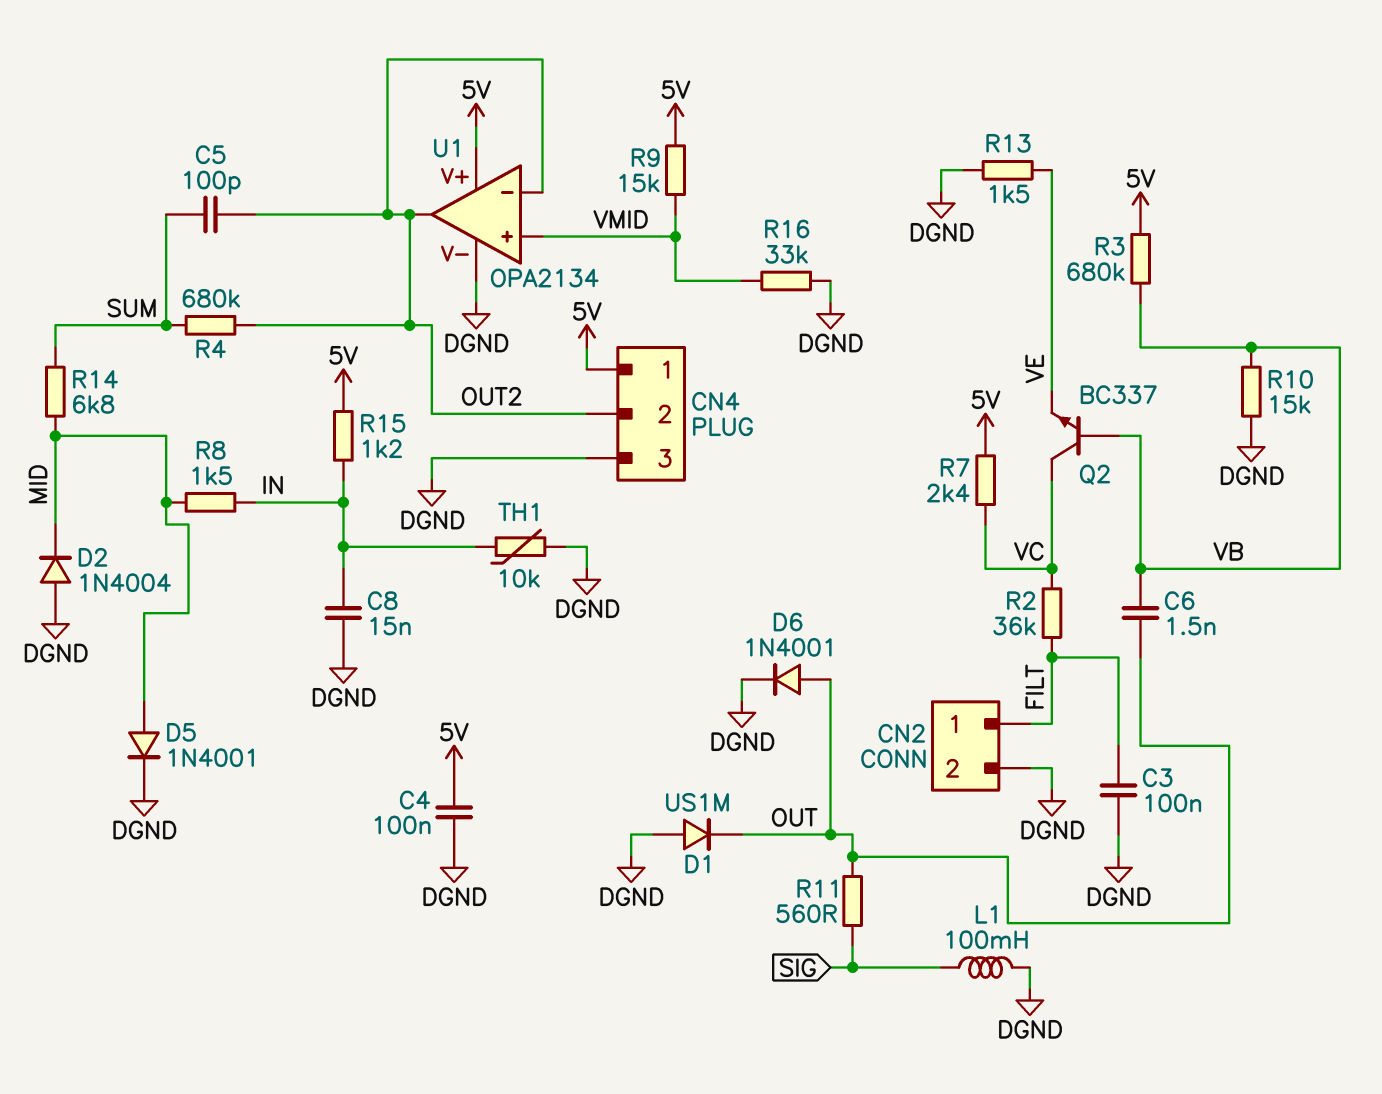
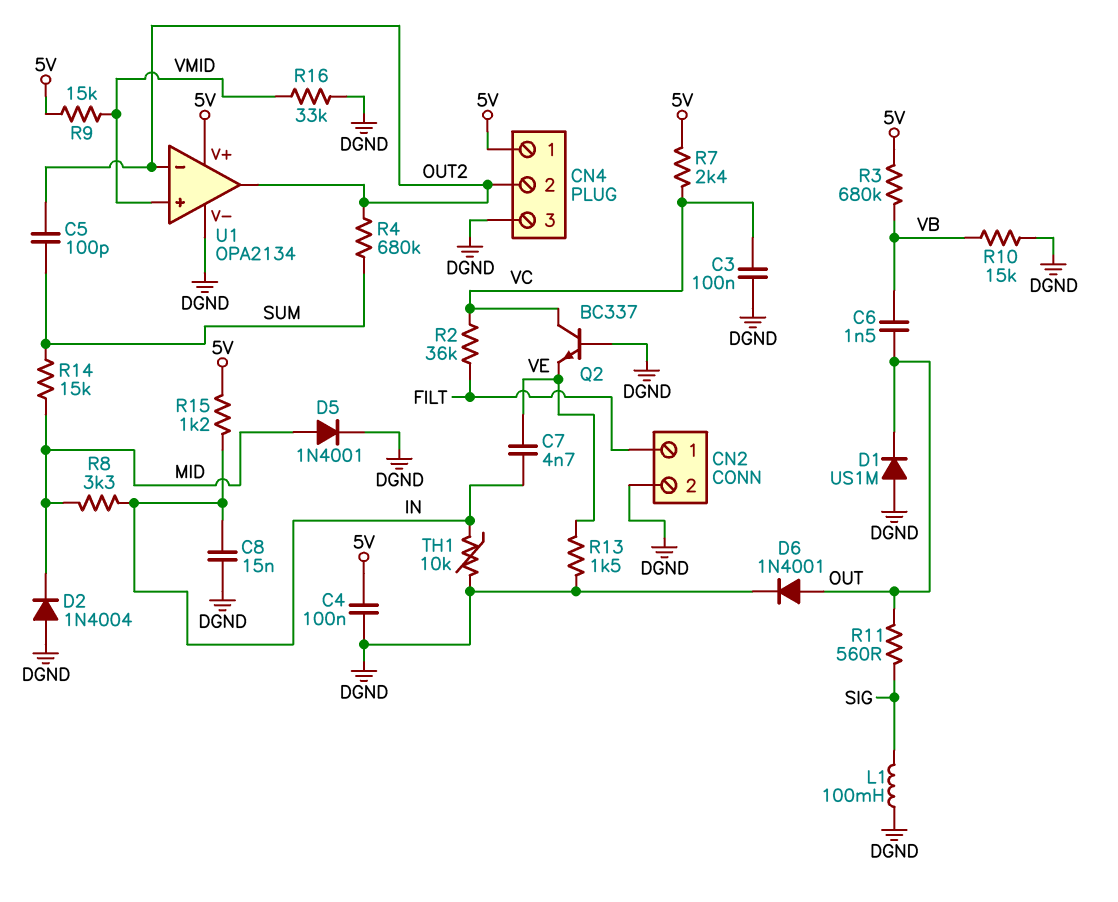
C3: 100nF (DGND, FILT) -> 100nF (DGND, VC)
C7: none -> 4.7nF (IN, VE)
Q2: NPN BC337 (B VB, C VC, E VE) -> NPN BC337 (B DGND, C VC, E VE)
R8: 1.5k (IN, MID) -> 3.3k (IN, MID)
R14: 6.8k (MID, SUM) -> 15k (MID, SUM)

